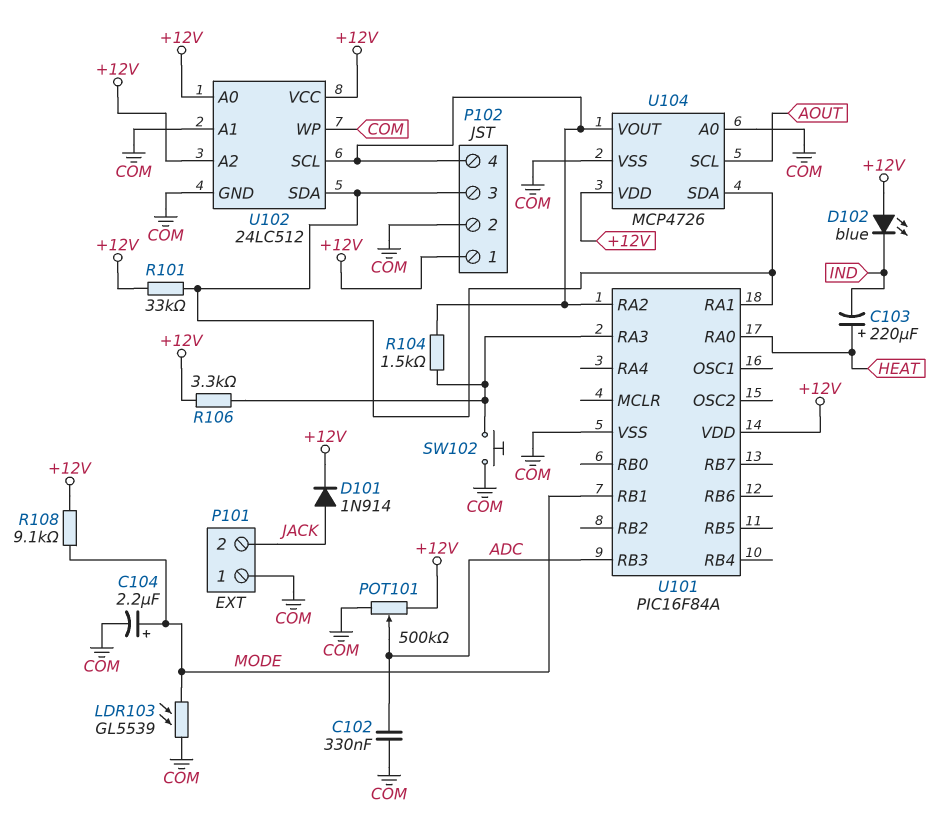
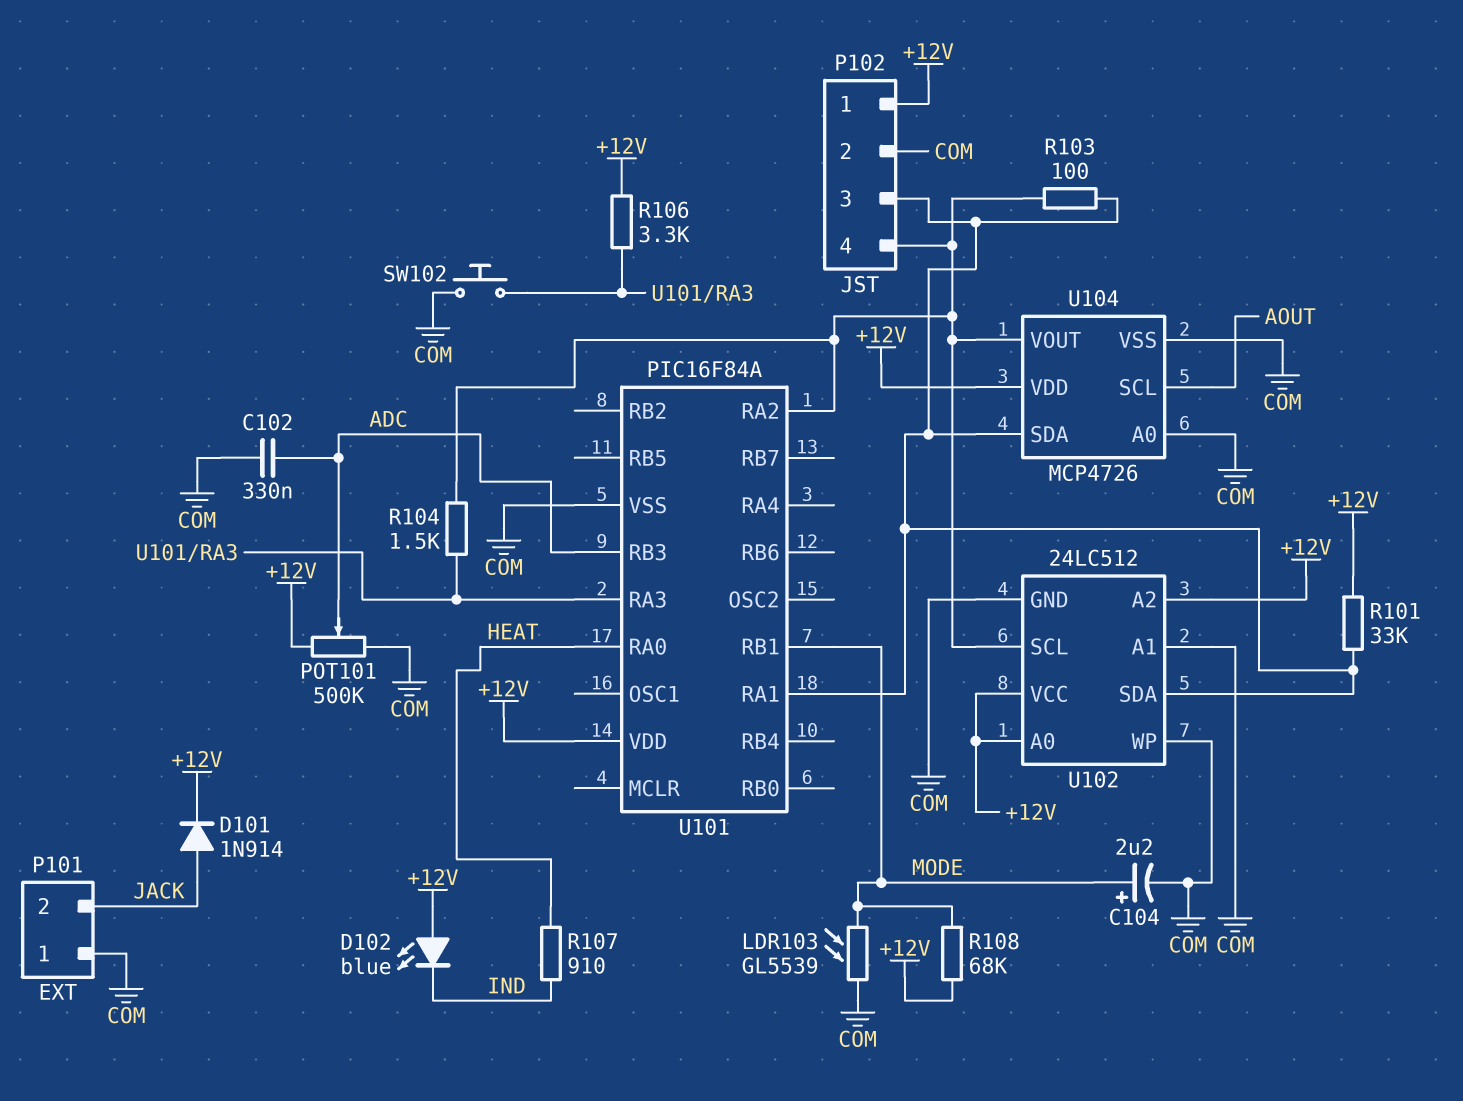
C103: 220uF (plus HEAT, minus IND) -> none
R103: none -> 100 (P102/3, P102/4)
R107: none -> 910 (HEAT, IND)
R108: 9.1k (+12V, MODE) -> 68k (+12V, MODE)

